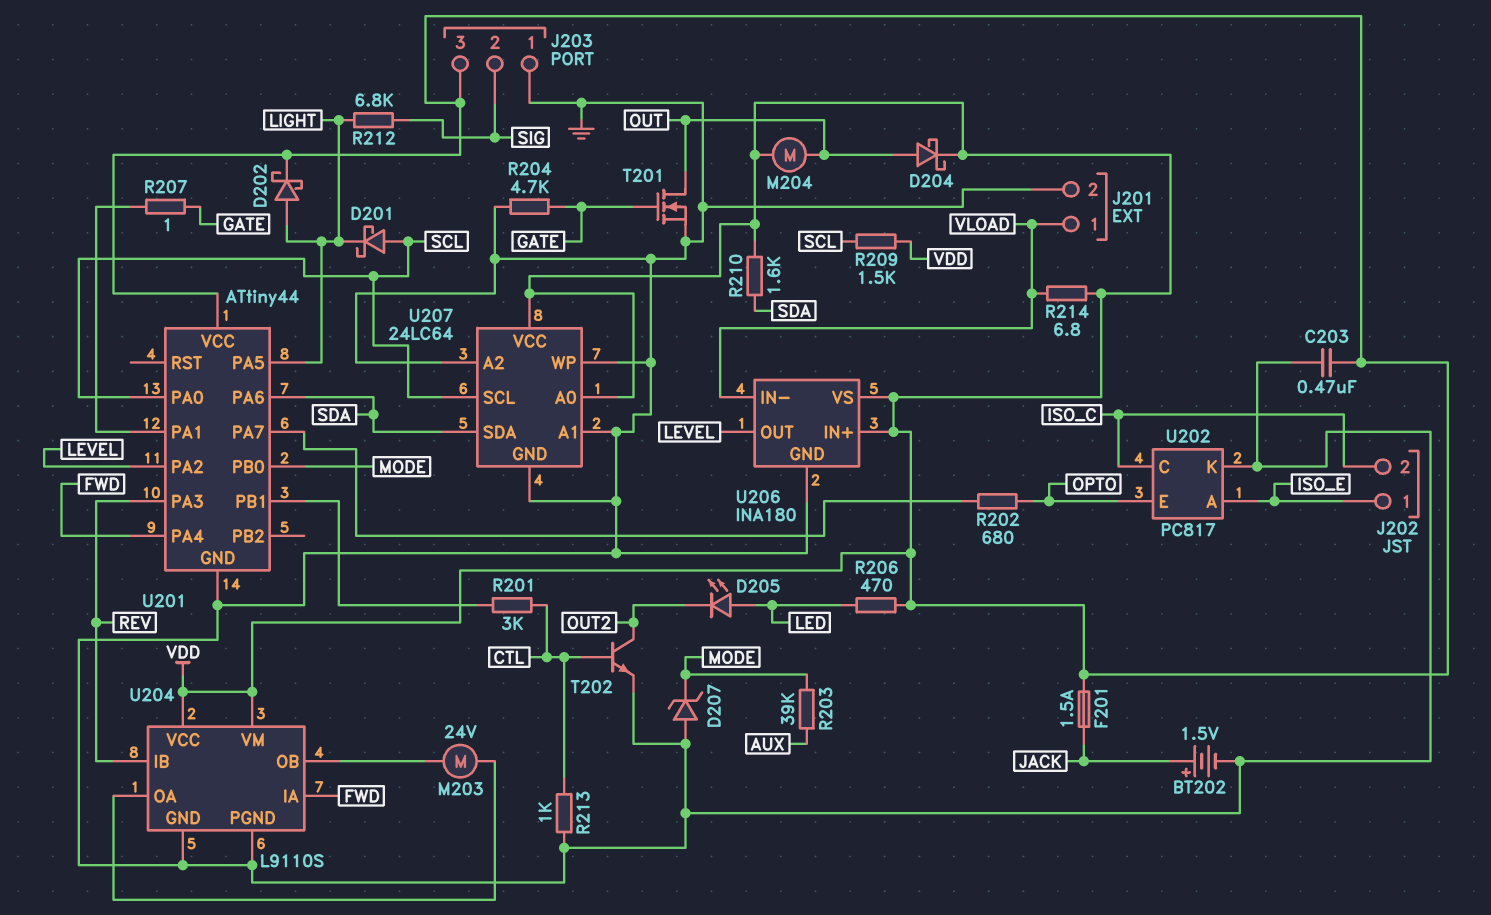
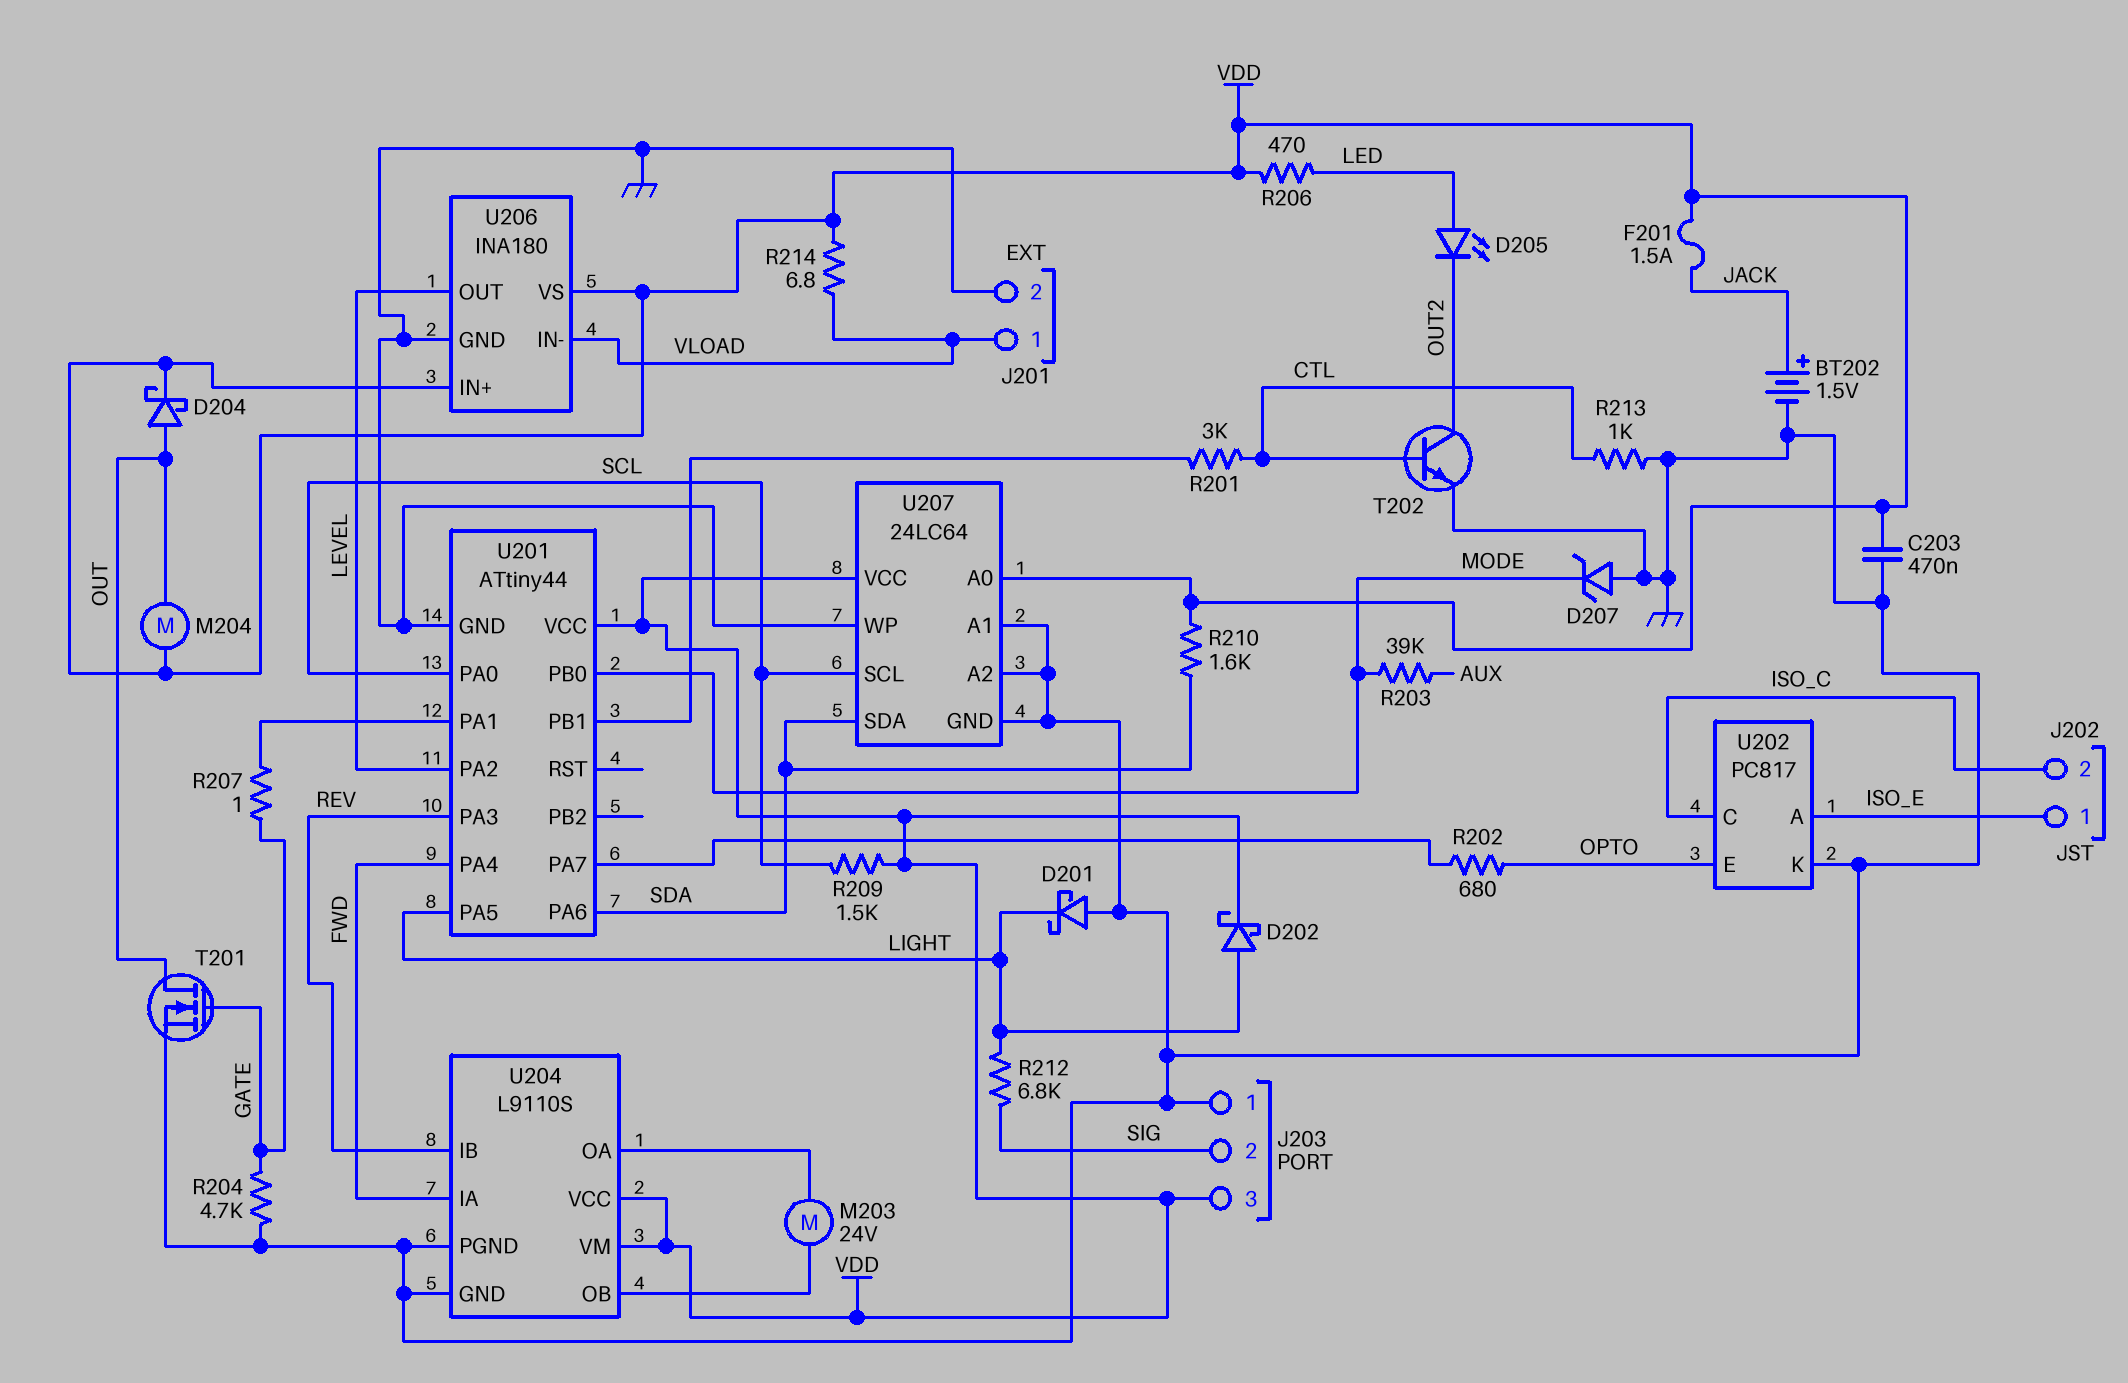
D201: schottky (A SCL, K LIGHT) -> schottky (A GND, K LIGHT)

